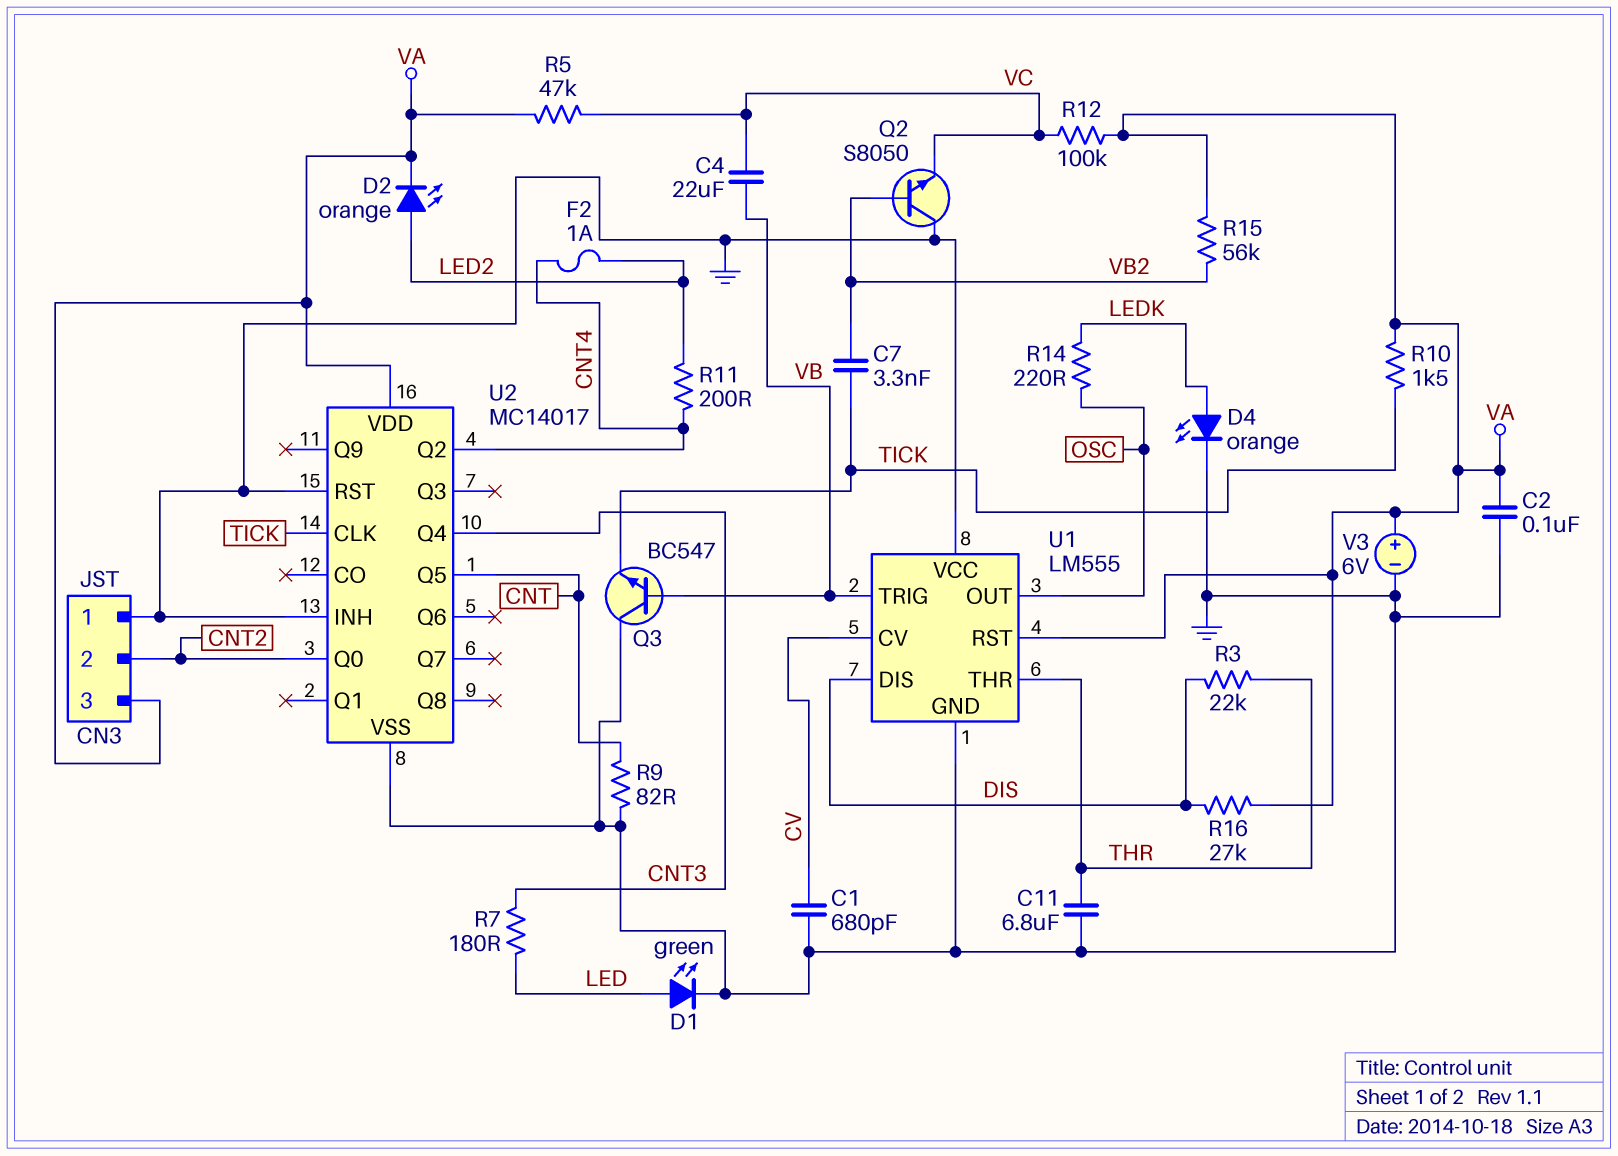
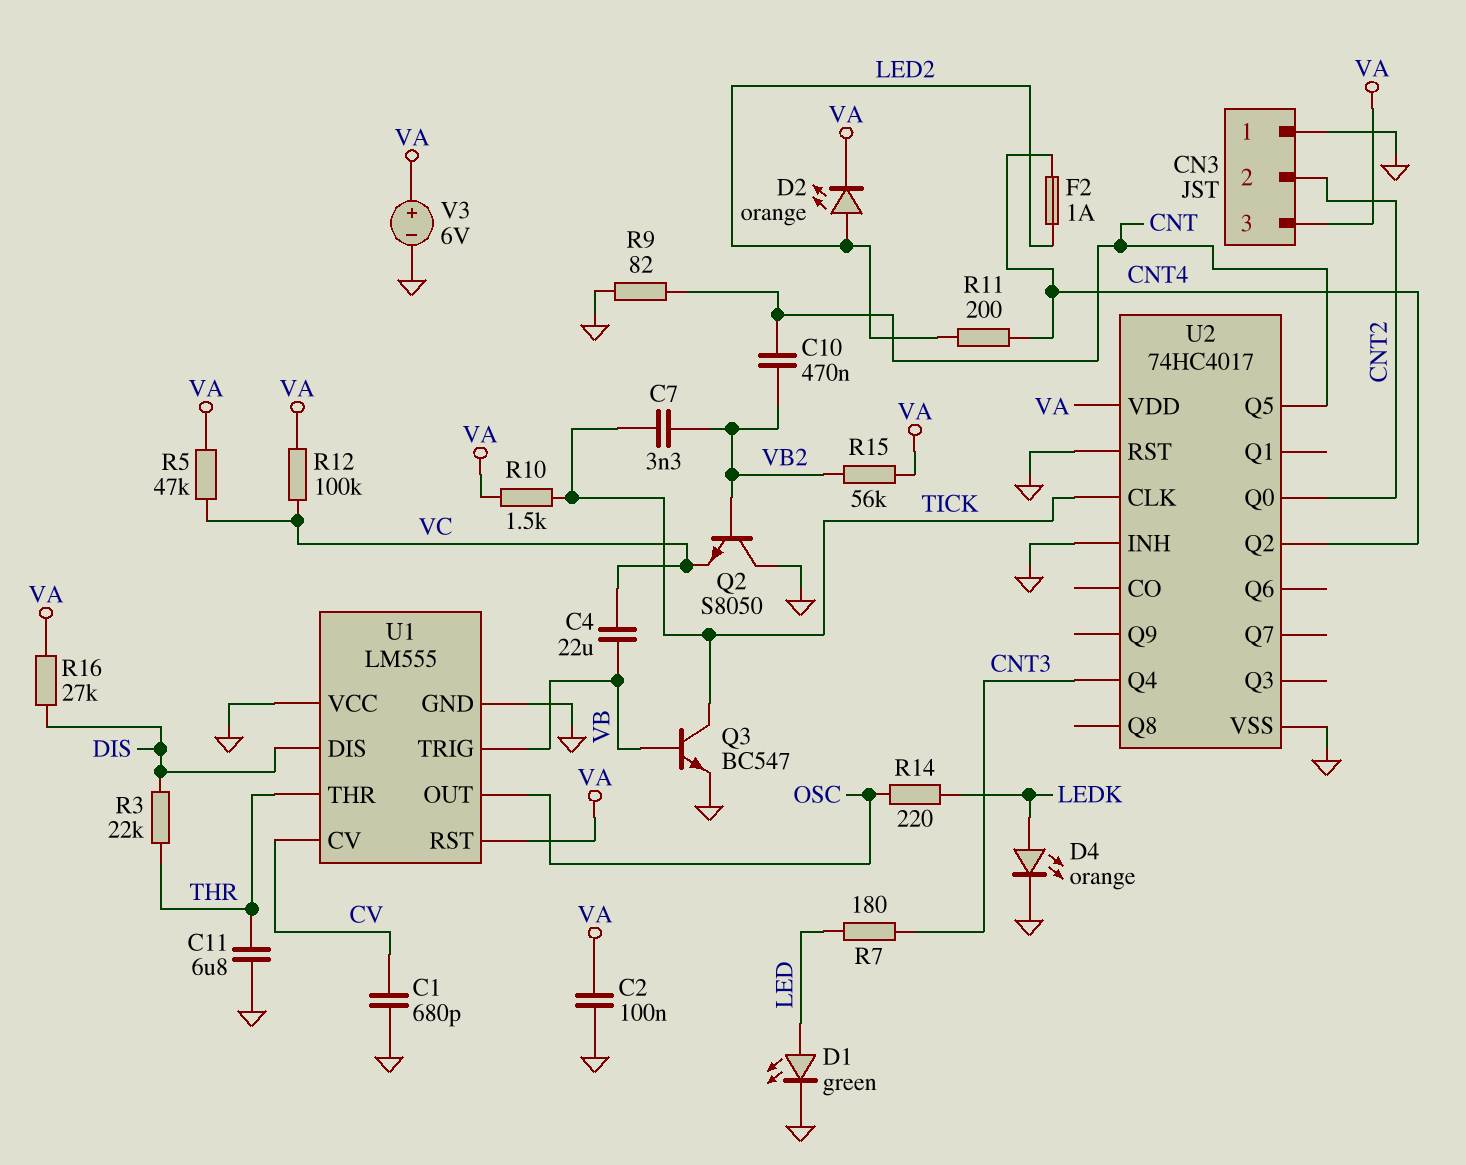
C10: none -> 470nF (CNT, VB2)
Q3: NPN BC547 (B VB, C GND, E TICK) -> NPN BC547 (B VB, C TICK, E GND)
U2: MC14017 -> 74HC4017

